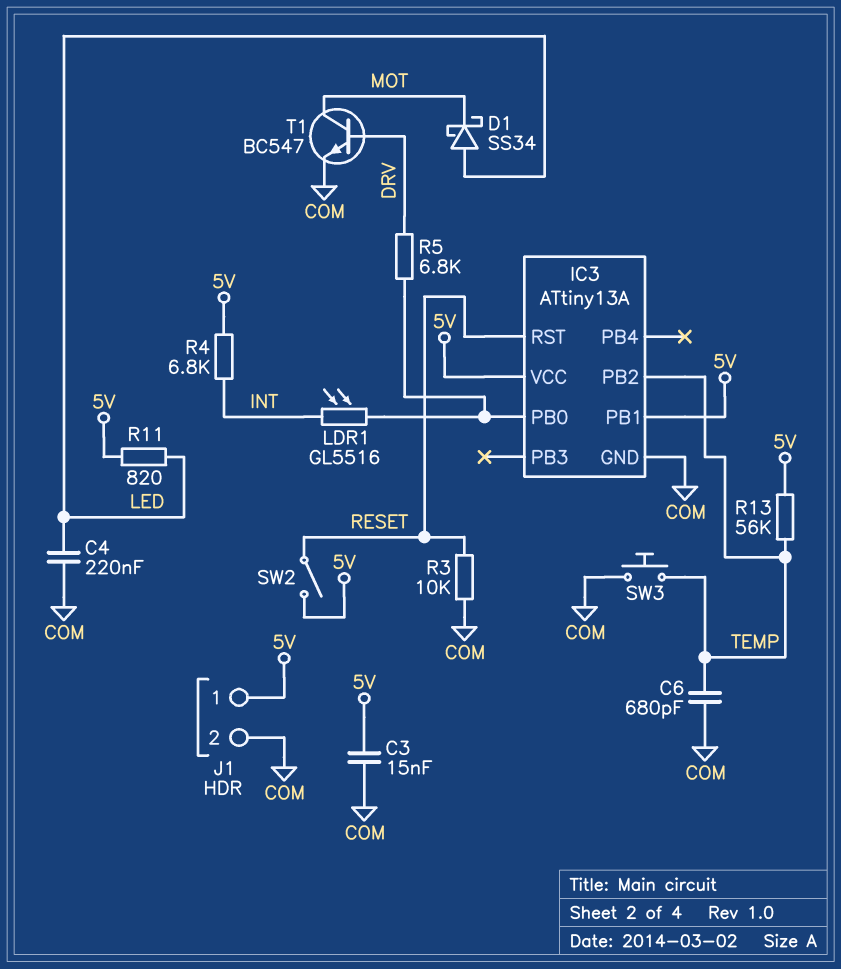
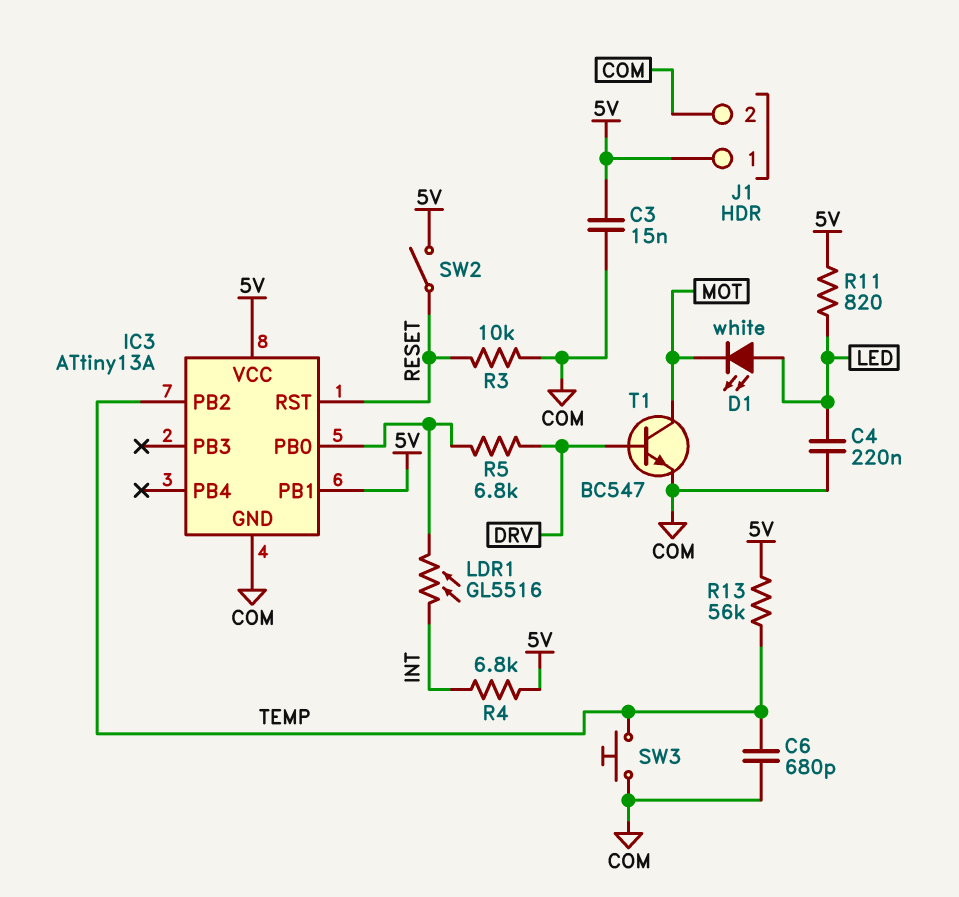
D1: schottky SS34 (A LED, K MOT) -> LED white (A LED, K MOT)

